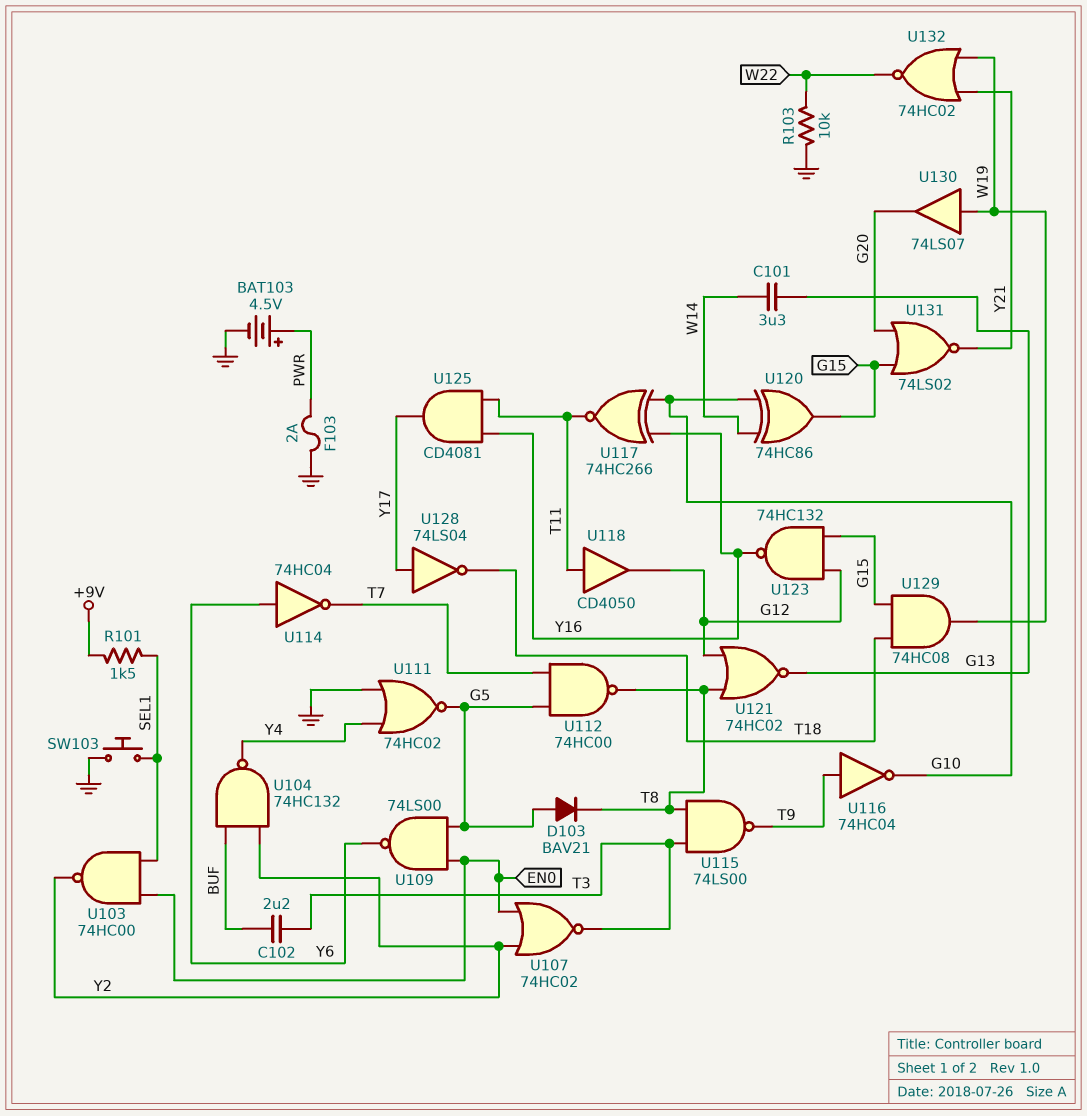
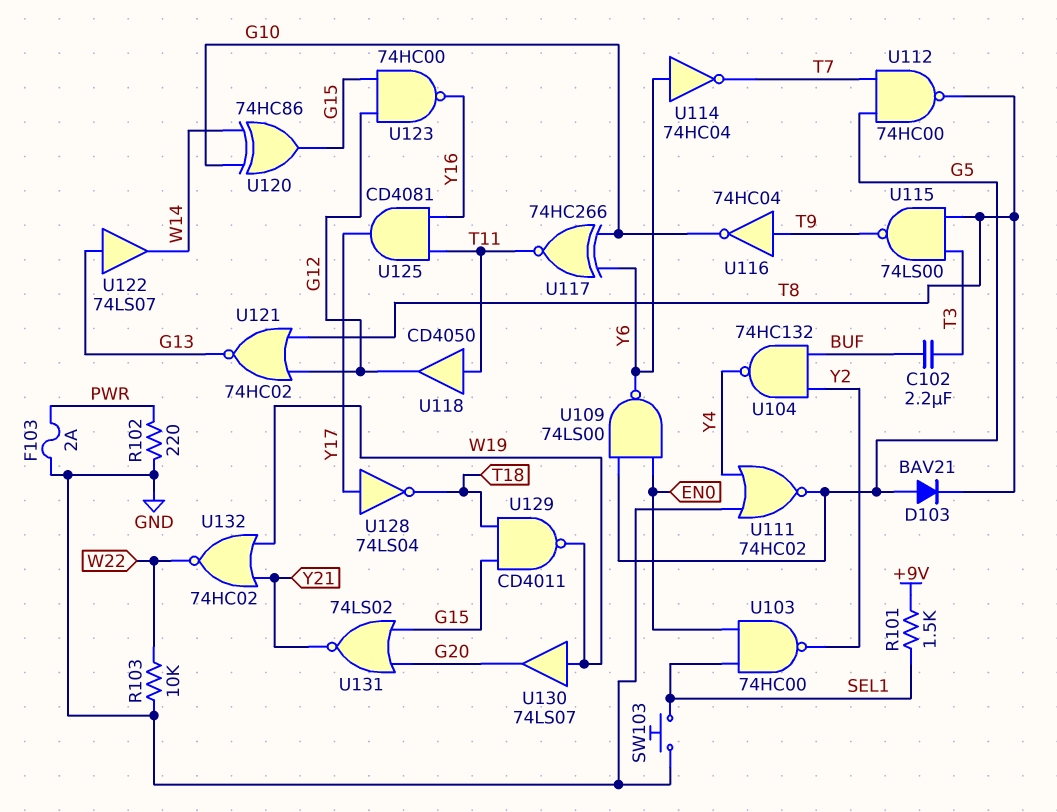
BAT103: 4.5V (plus PWR, minus GND) -> none
C101: 3.3uF (G13, W14) -> none
R102: none -> 220 (GND, PWR)
U107: NOR 74HC02 (in EN0, in Y2, out T3) -> none
U117: XNOR 74HC266 (in G10, in Y16, out T11) -> XNOR 74HC266 (in G10, in Y6, out T11)
U122: none -> buffer 74LS07 (in G13, out W14)
U123: NAND 74HC132 (in G12, in G15, out Y16) -> NAND 74HC00 (in G12, in G15, out Y16)
U129: AND 74HC08 (in G15, in T18, out W19) -> NAND CD4011 (in G15, in T18, out W19)

